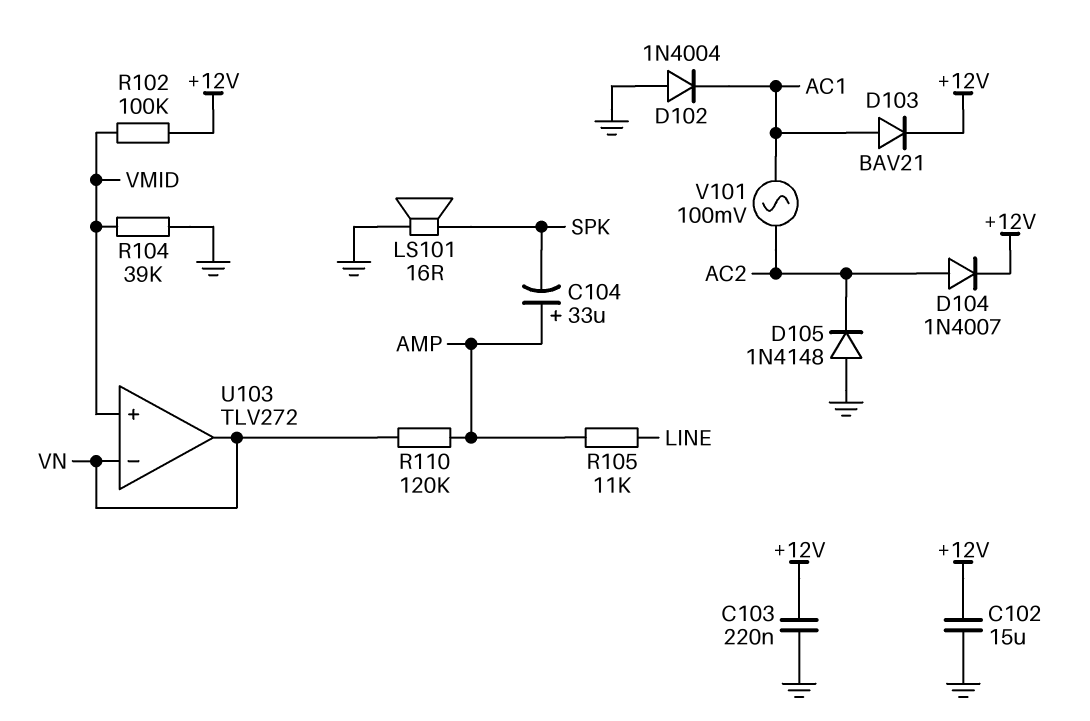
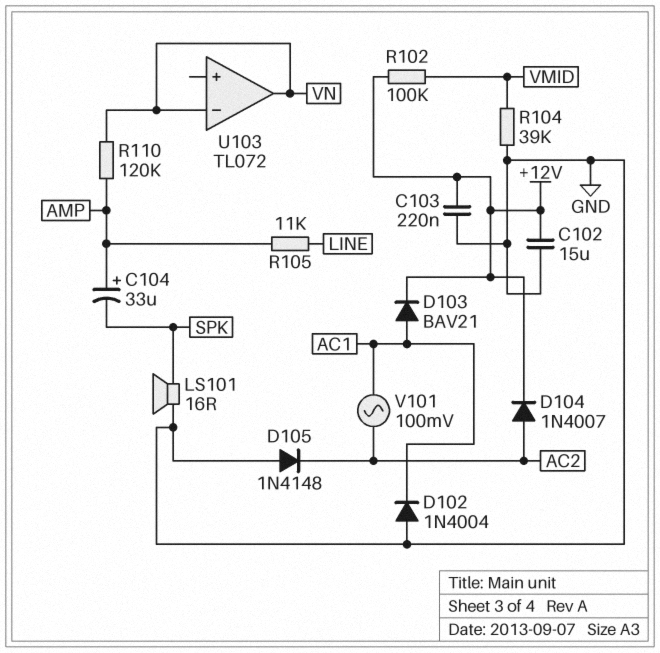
U103: TLV272 -> TL072
U103 pin in+: VMID -> none

